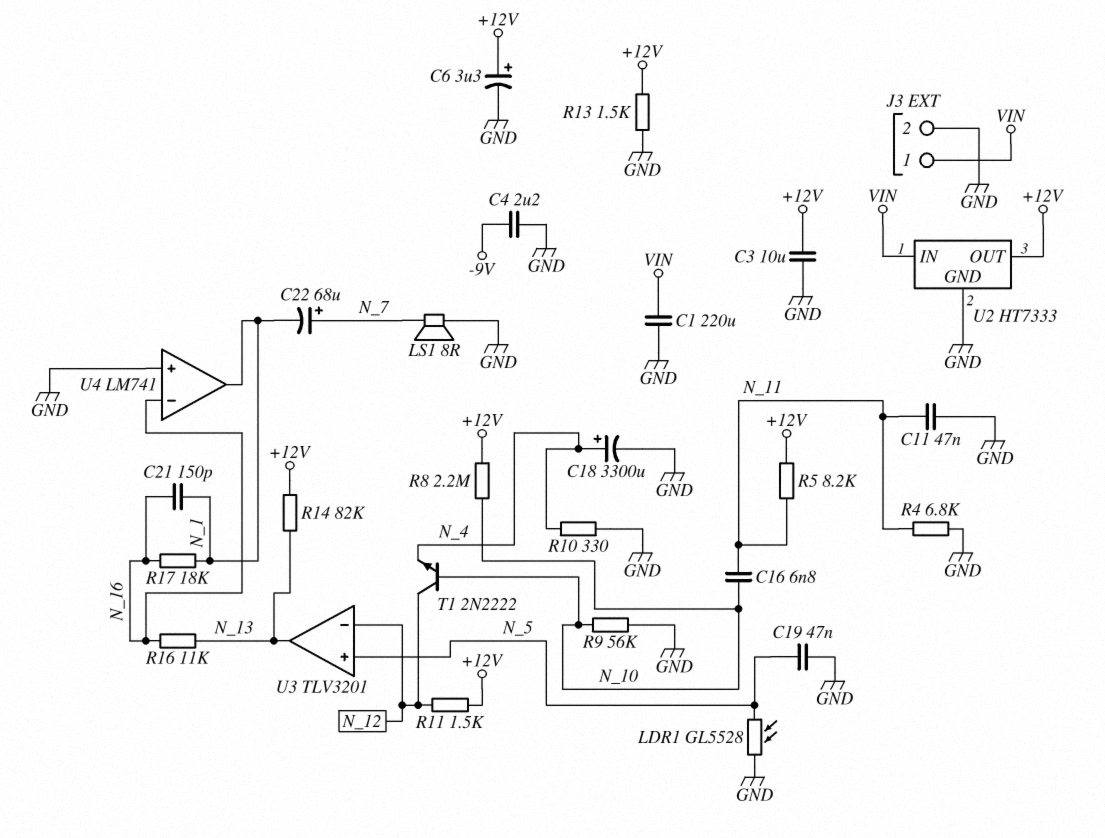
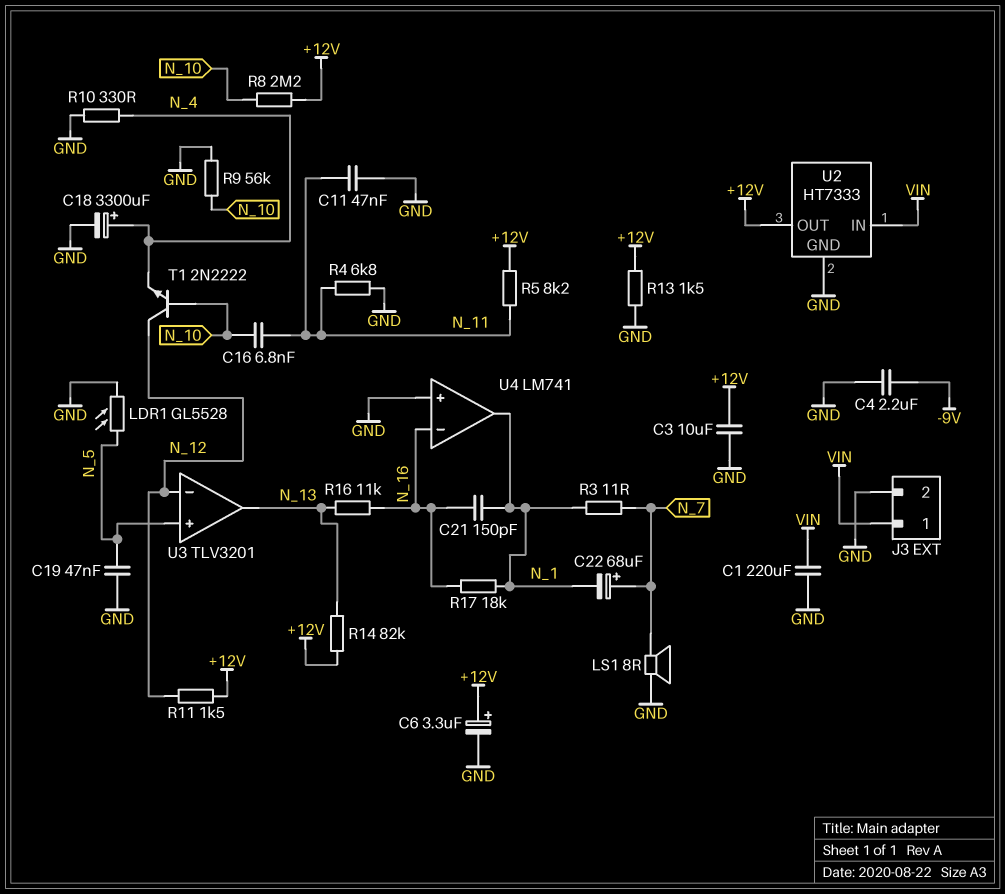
R3: none -> 11 (N_1, N_7)

